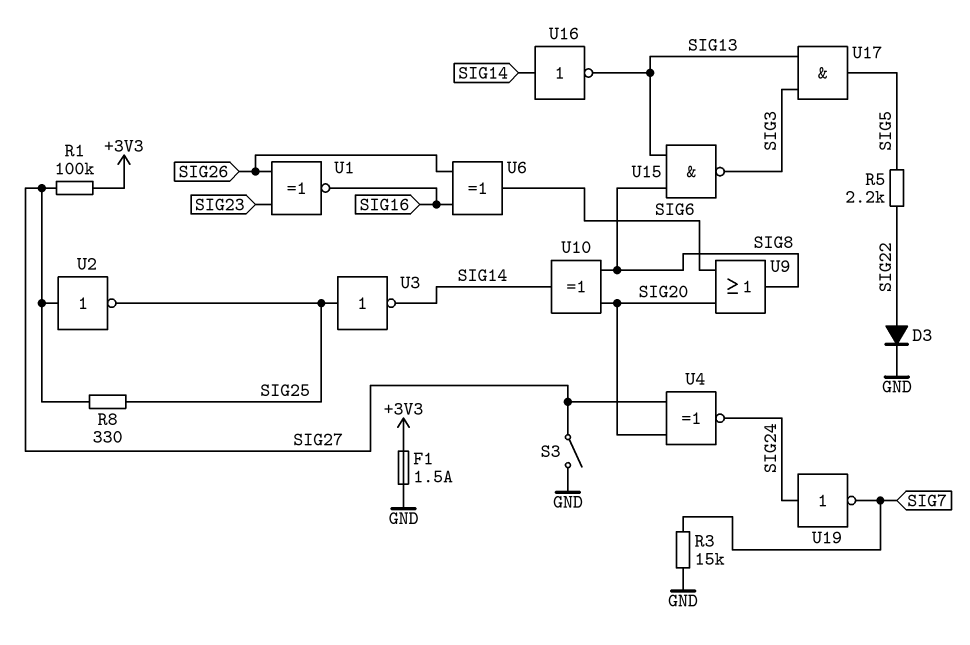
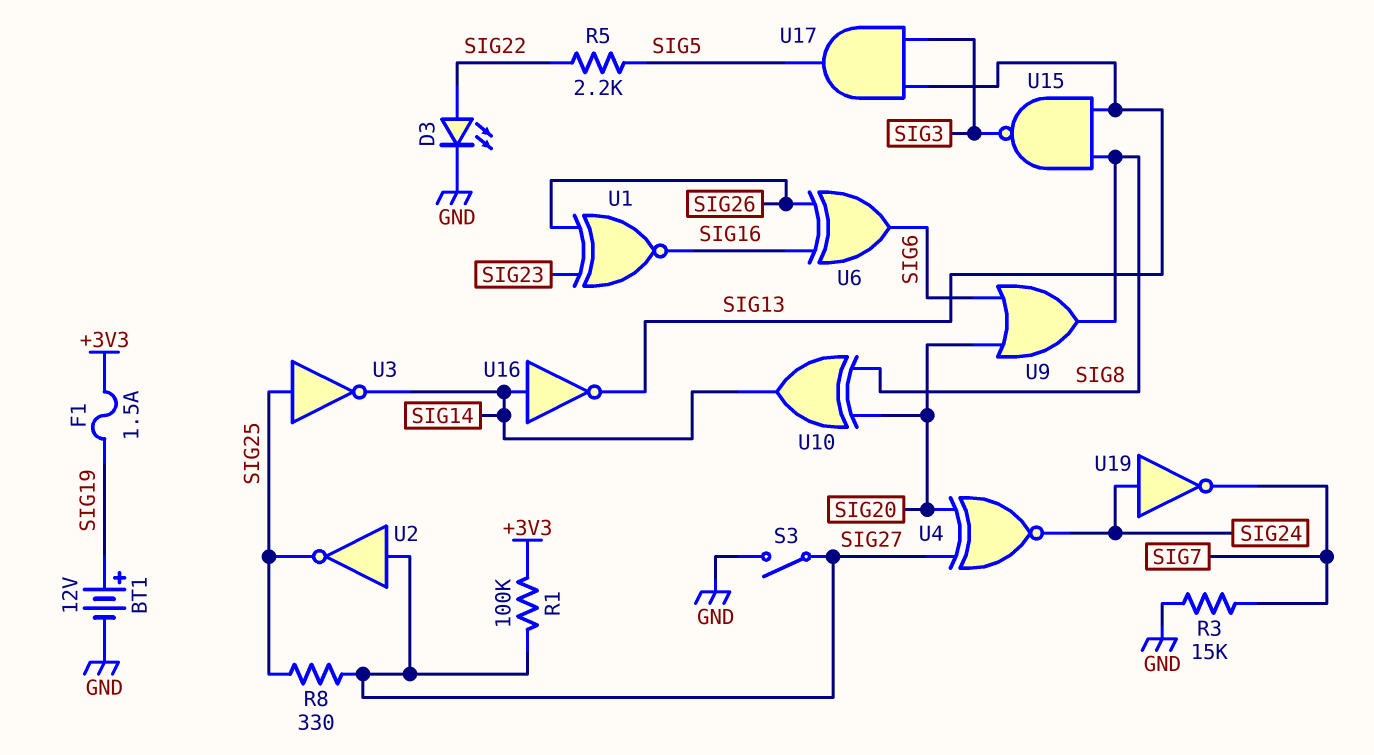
BT1: none -> 12V (plus SIG19, minus GND)
D3: diode (A SIG22, K GND) -> LED (A SIG22, K GND)
F1: 1.5A (+3V3, GND) -> 1.5A (+3V3, SIG19)

